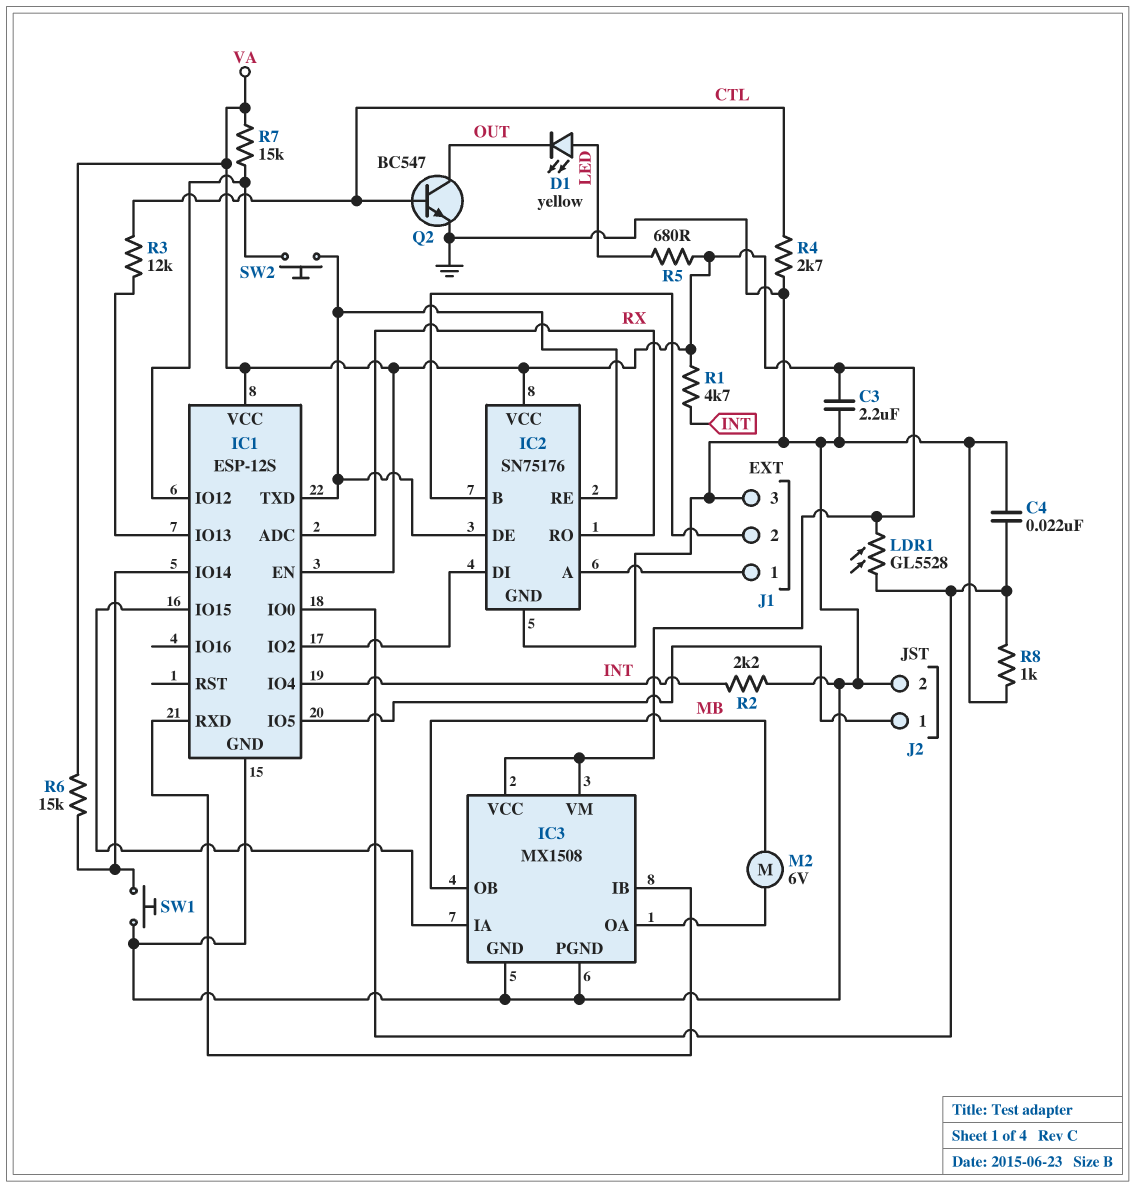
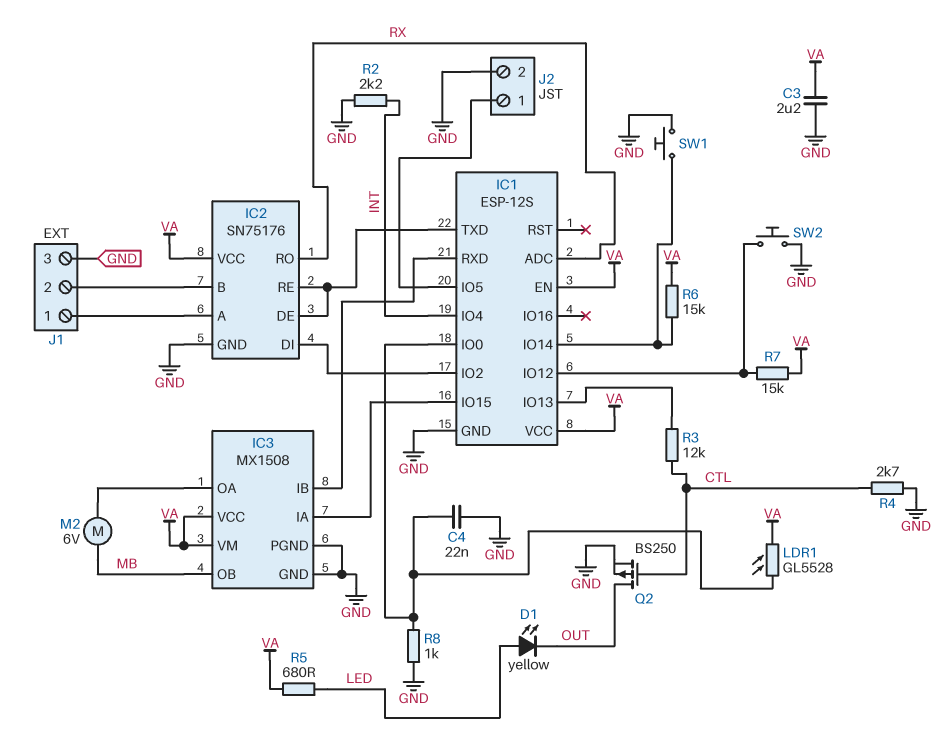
Q2: NPN BC547 (B CTL, C OUT, E GND) -> PMOS BS250 (G CTL, D OUT, S GND)
R1: 4.7k (INT, VA) -> none
SW2: button (IC1/IO12, IC1/TXD) -> button (GND, IC1/IO12)

